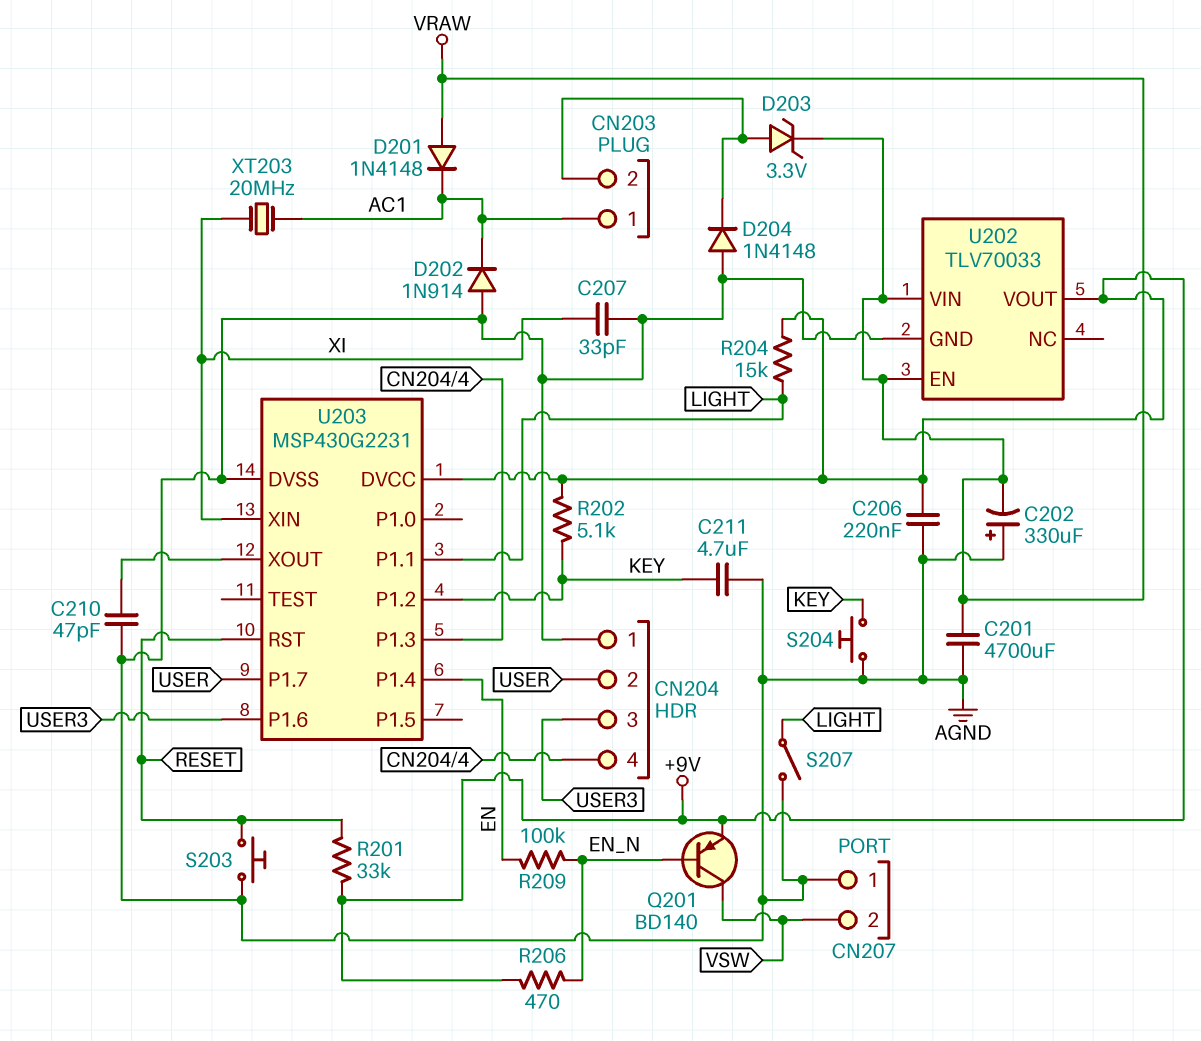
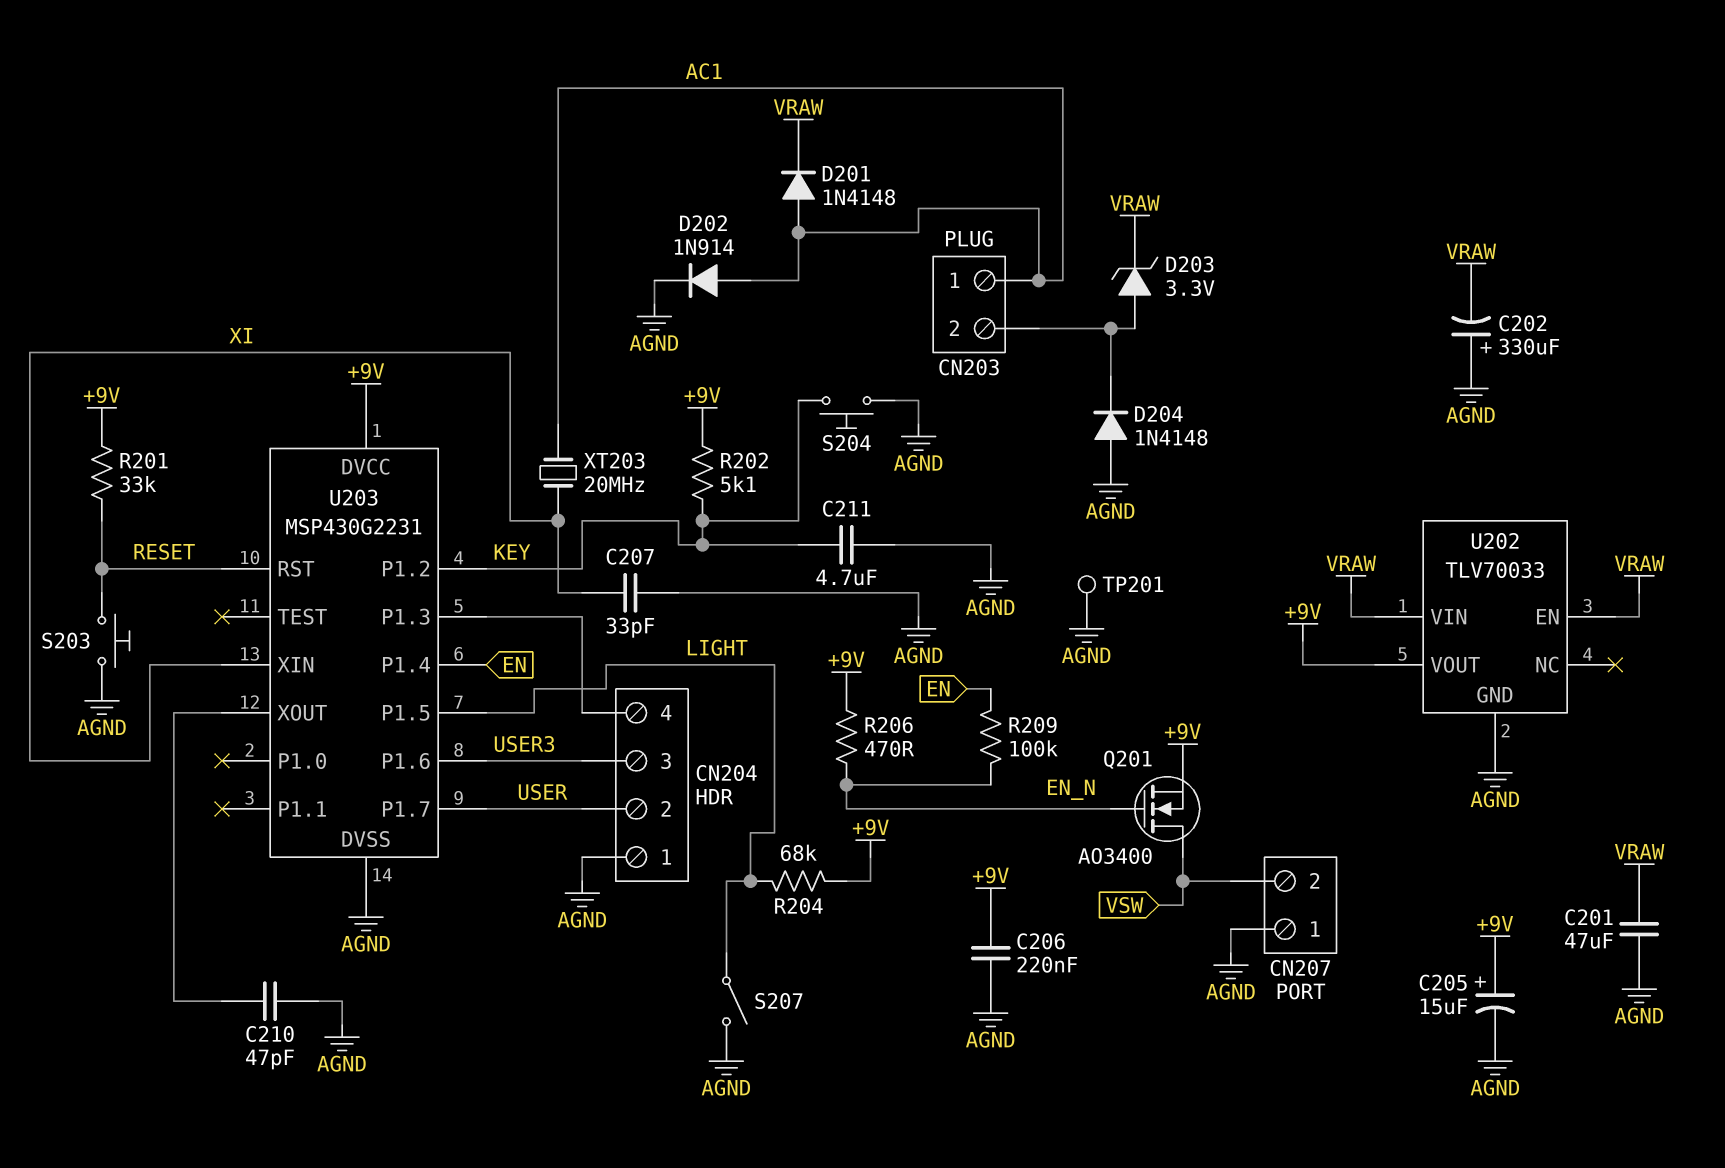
C201: 4700uF (AGND, VRAW) -> 47uF (AGND, VRAW)
C205: none -> 15uF (plus +9V, minus AGND)
D201: diode 1N4148 (A VRAW, K AC1) -> diode 1N4148 (A AC1, K VRAW)
D202: diode 1N914 (A AGND, K AC1) -> diode 1N914 (A AC1, K AGND)
Q201: PNP BD140 (B EN_N, C VSW, E +9V) -> NMOS AO3400 (G EN_N, D VSW, S +9V)
R204: 15k (+9V, LIGHT) -> 68k (+9V, LIGHT)
TP201: none -> test point (AGND)
U203 pin P1.1: LIGHT -> none
U203 pin P1.5: none -> LIGHT

